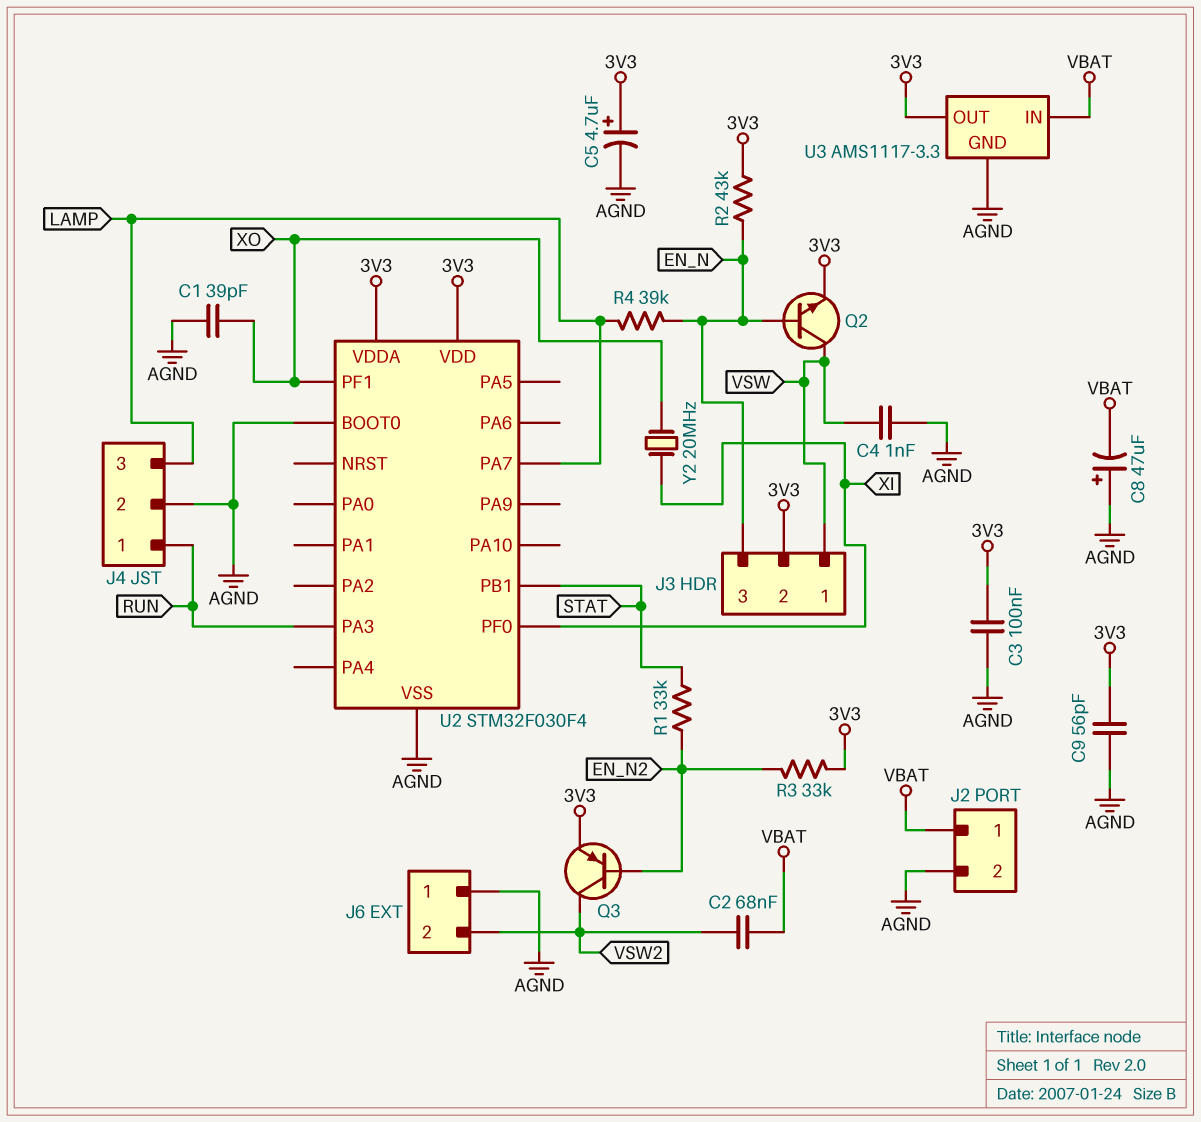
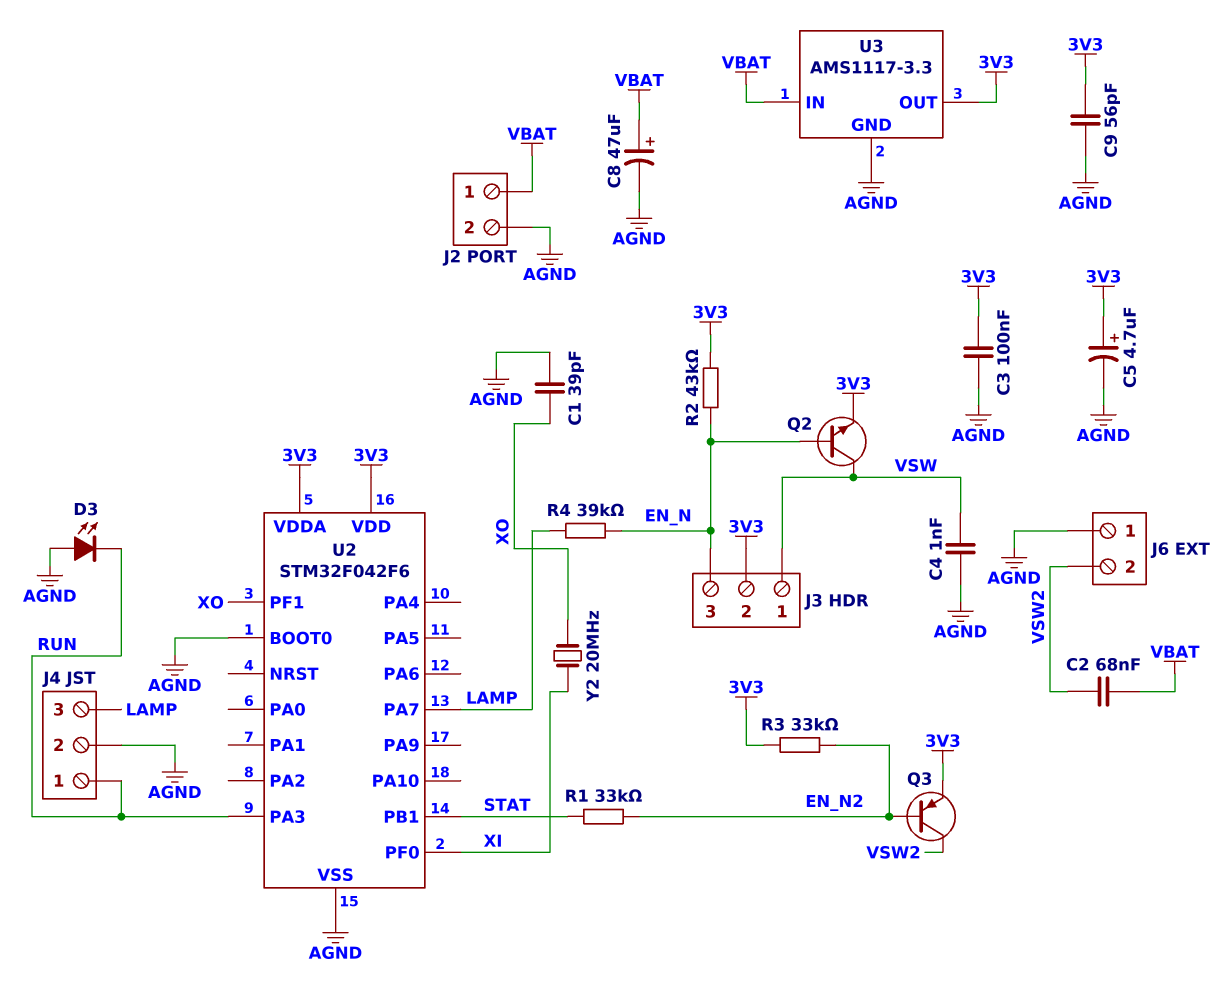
C8: 47uF (plus AGND, minus VBAT) -> 47uF (plus VBAT, minus AGND)
D3: none -> LED (A AGND, K RUN)
U2: STM32F030F4 -> STM32F042F6

